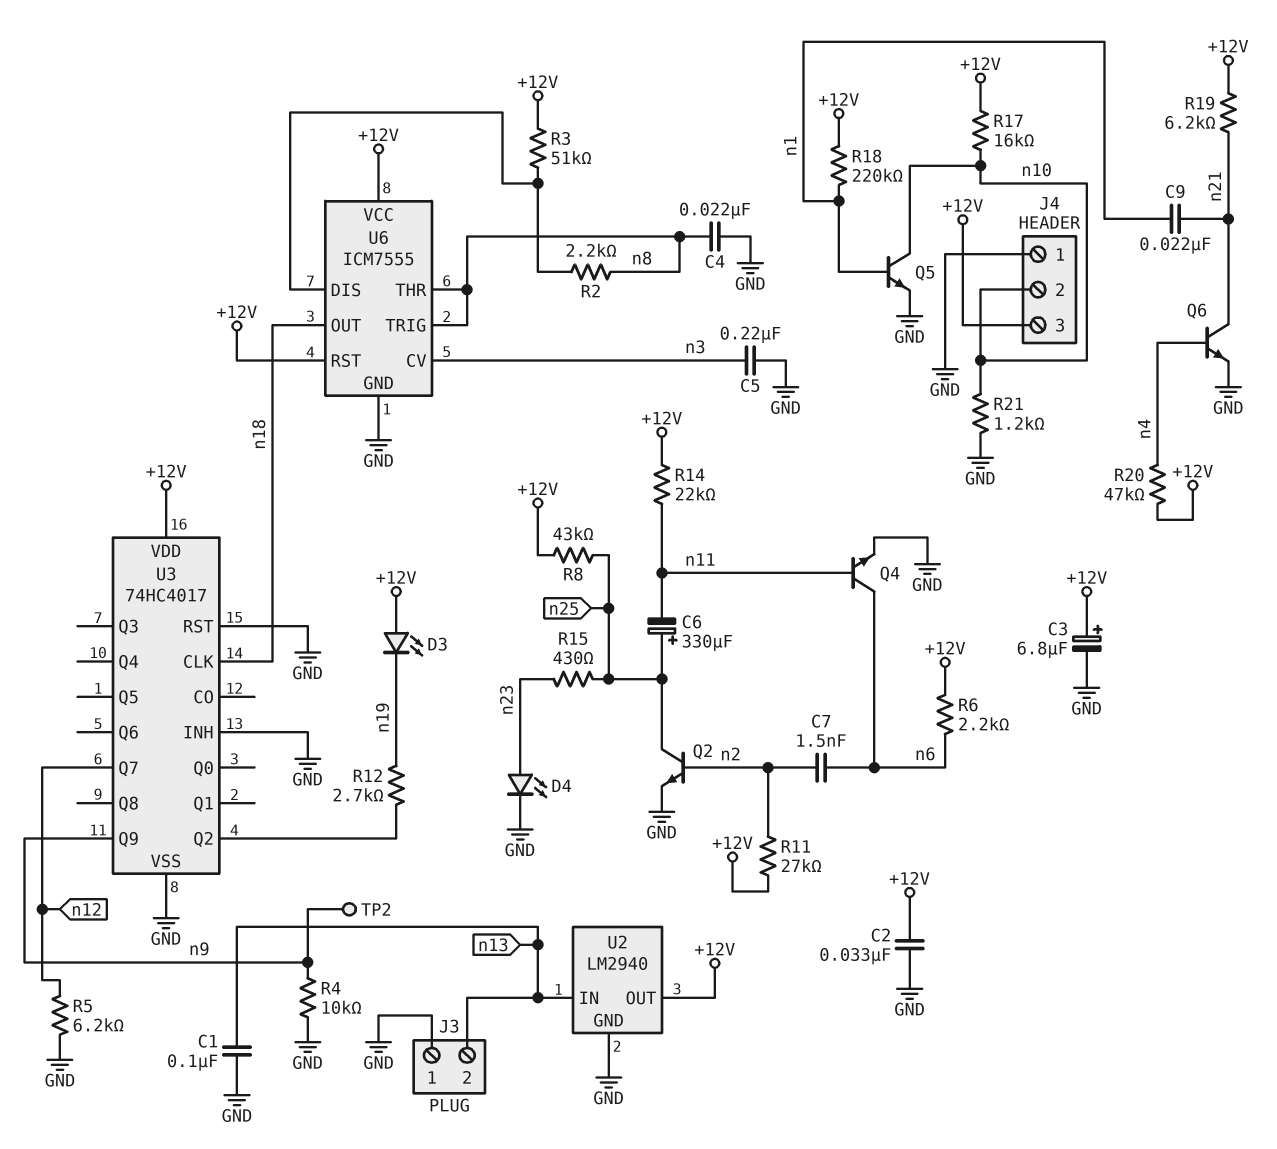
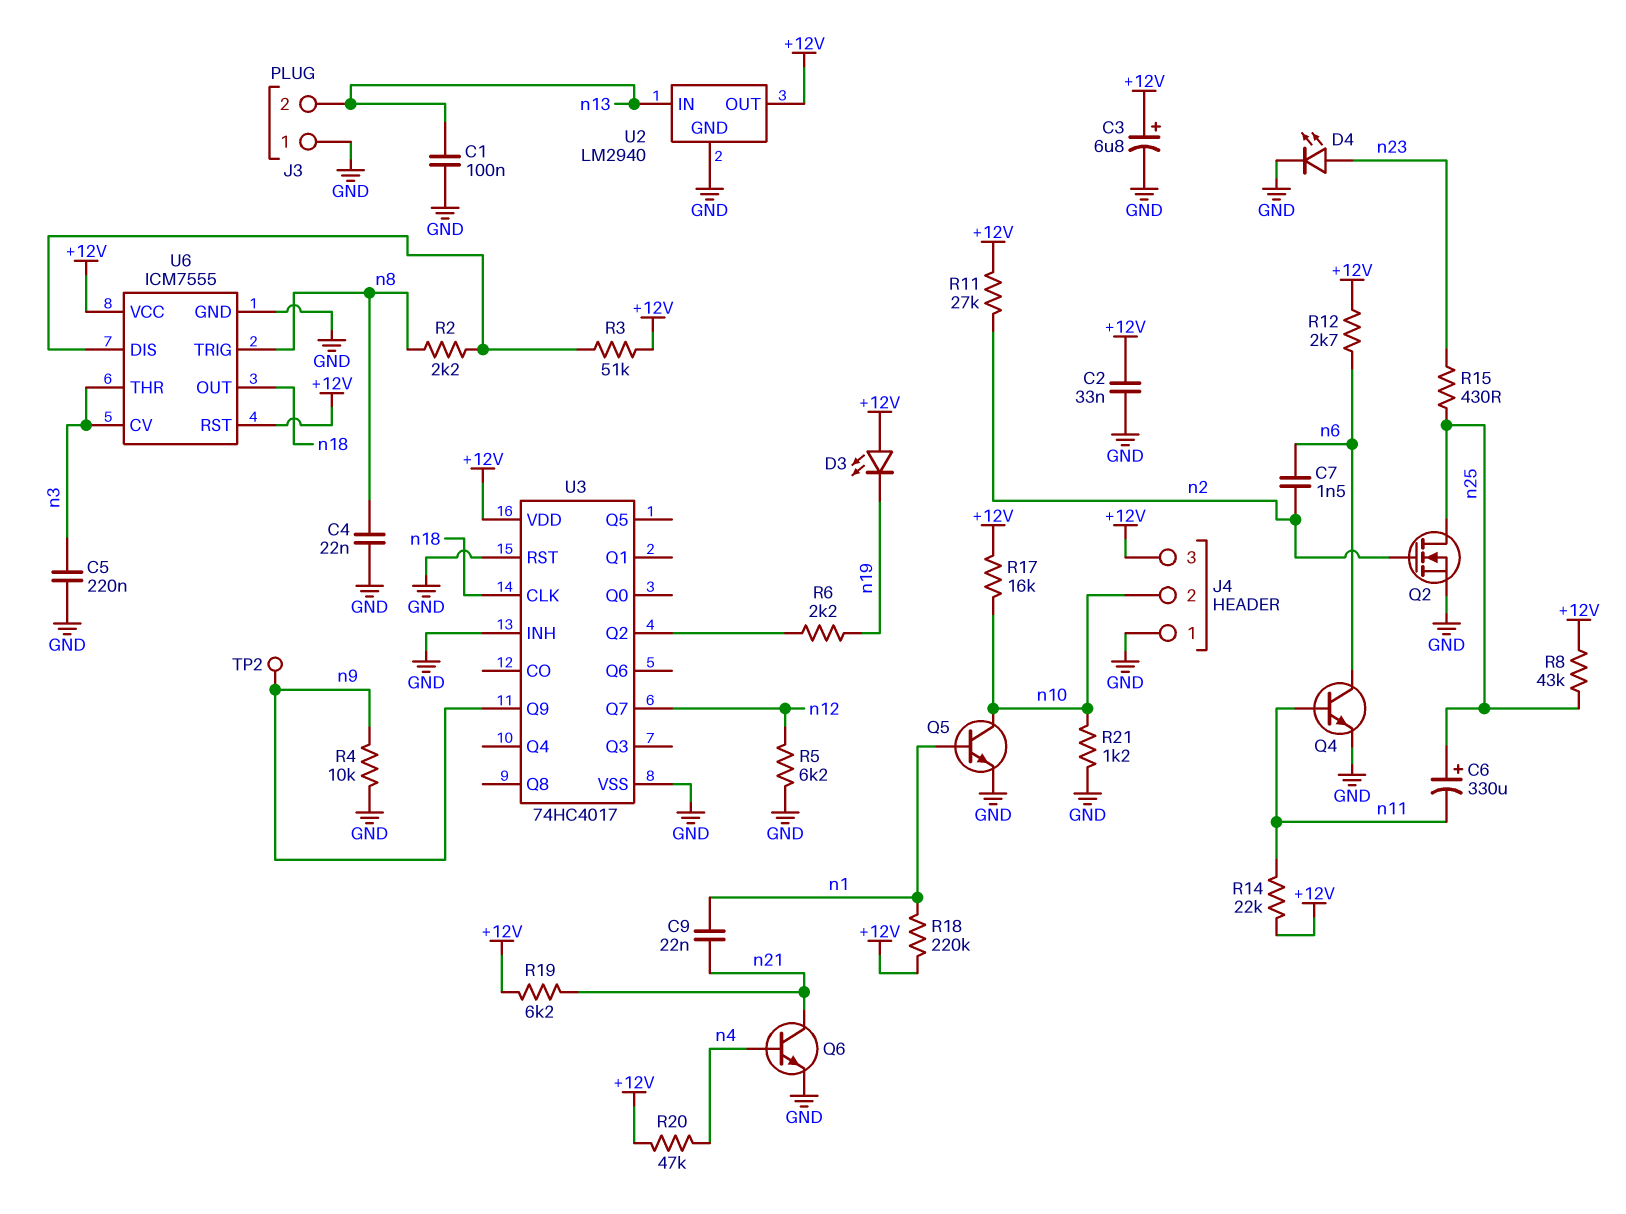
Q2: NPN (B n2, C n25, E GND) -> NMOS (G n2, D n25, S GND)
R6: 2.2k (+12V, n6) -> 2.2k (U3/Q2, n19)
R12: 2.7k (U3/Q2, n19) -> 2.7k (+12V, n6)
U6 pin THR: n8 -> n3

